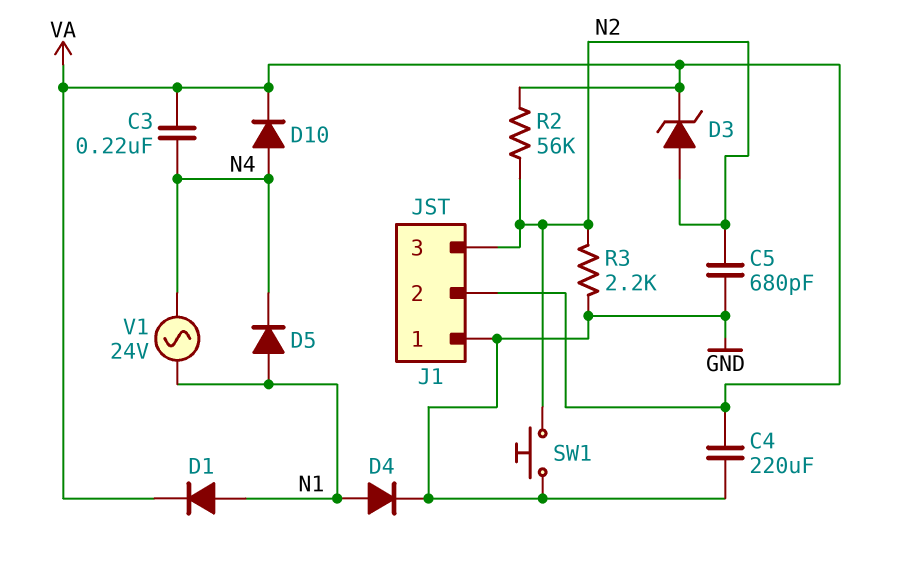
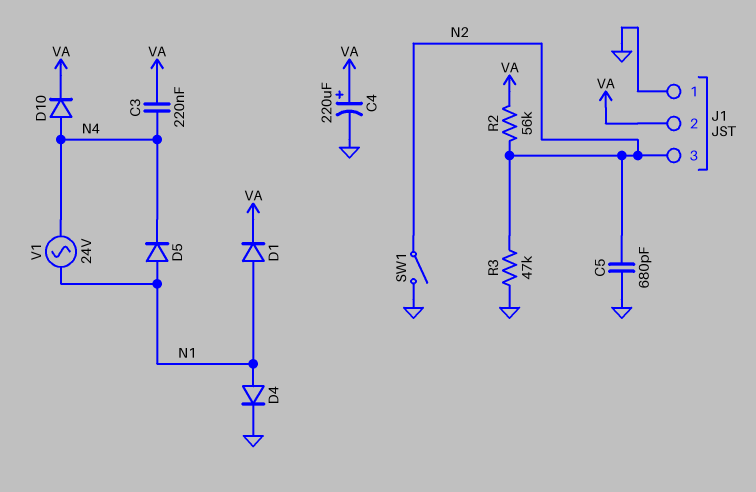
C4: 220uF (GND, VA) -> 220uF (plus VA, minus GND)
D3: zener (A N2, K VA) -> none
R3: 2.2k (GND, N2) -> 47k (GND, N2)
SW1: button (GND, N2) -> switch (GND, N2)

